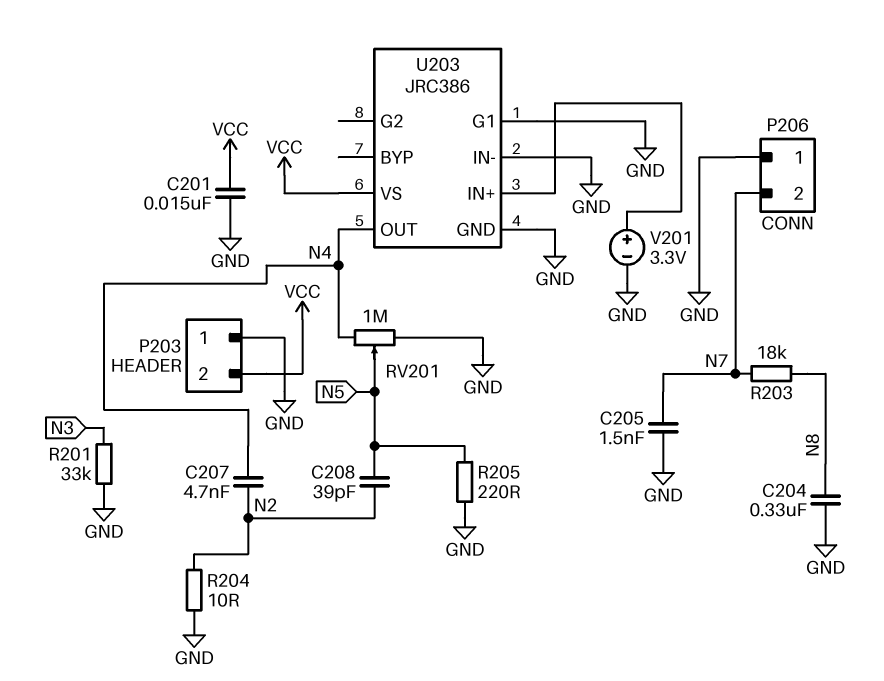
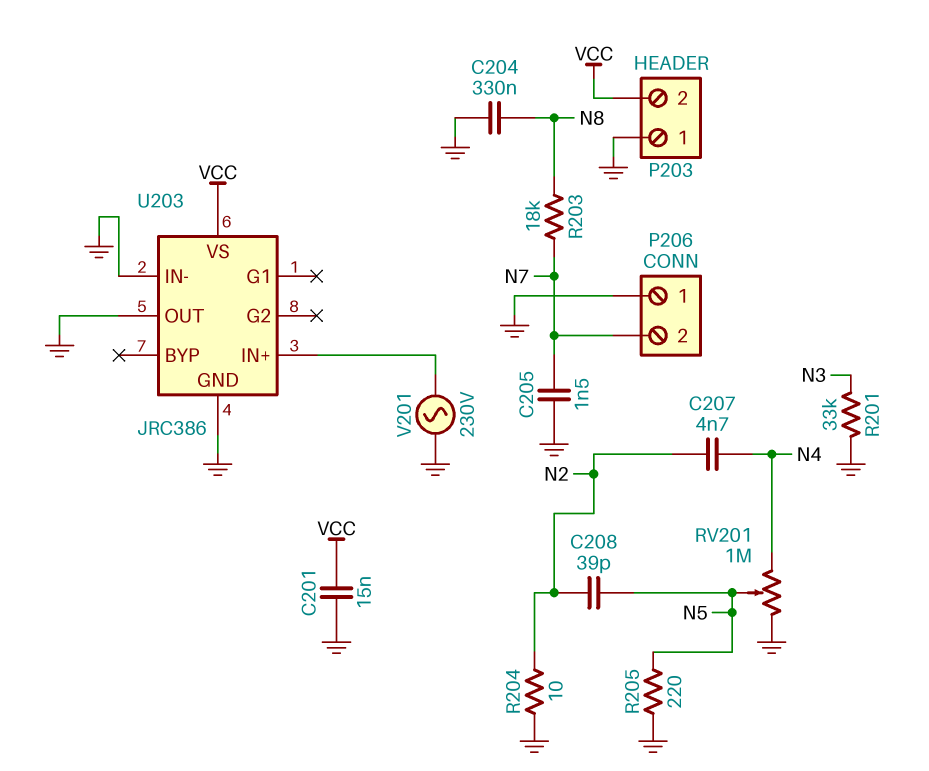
U203 pin G1: GND -> none
U203 pin OUT: N4 -> GND
V201: 3.3V (plus U203/IN+, minus GND) -> AC 230V (GND, U203/IN+)

